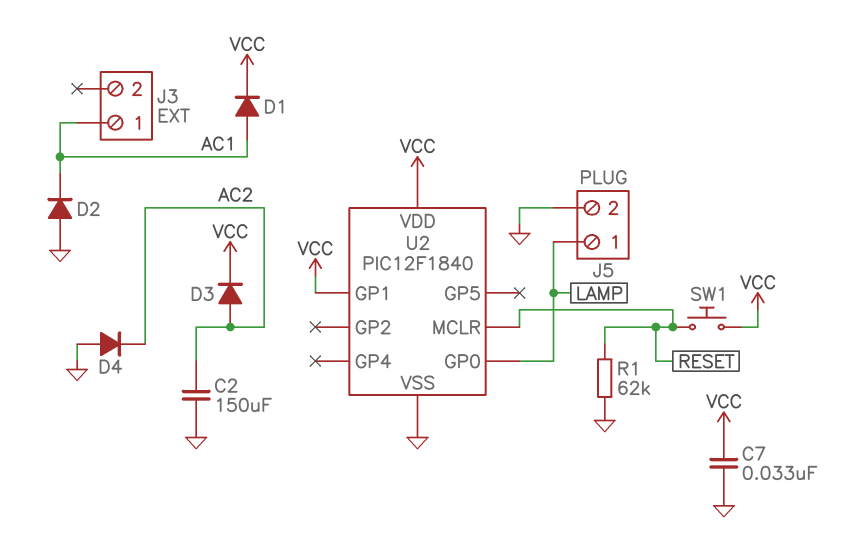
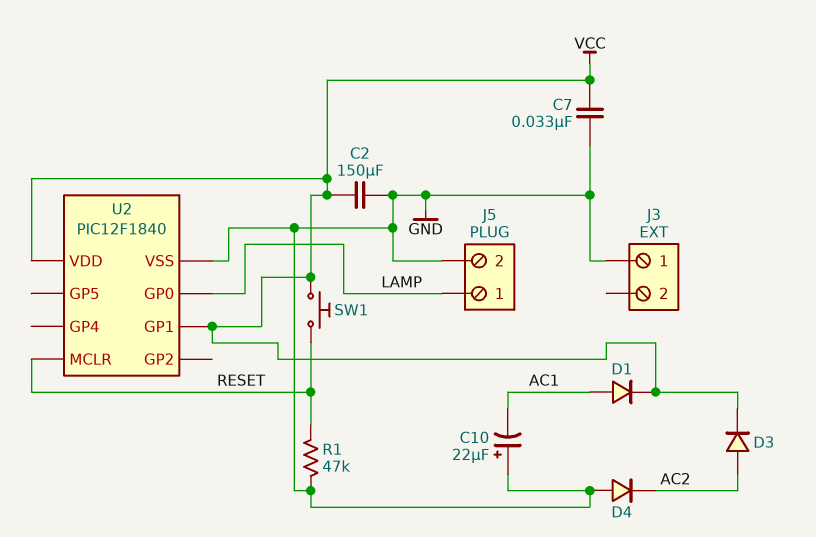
C2: 150uF (AC2, GND) -> 150uF (GND, VCC)
C10: none -> 22uF (plus GND, minus AC1)
D2: diode (A GND, K AC1) -> none
J3 pin 1: AC1 -> GND
R1: 62k (GND, RESET) -> 47k (GND, RESET)

